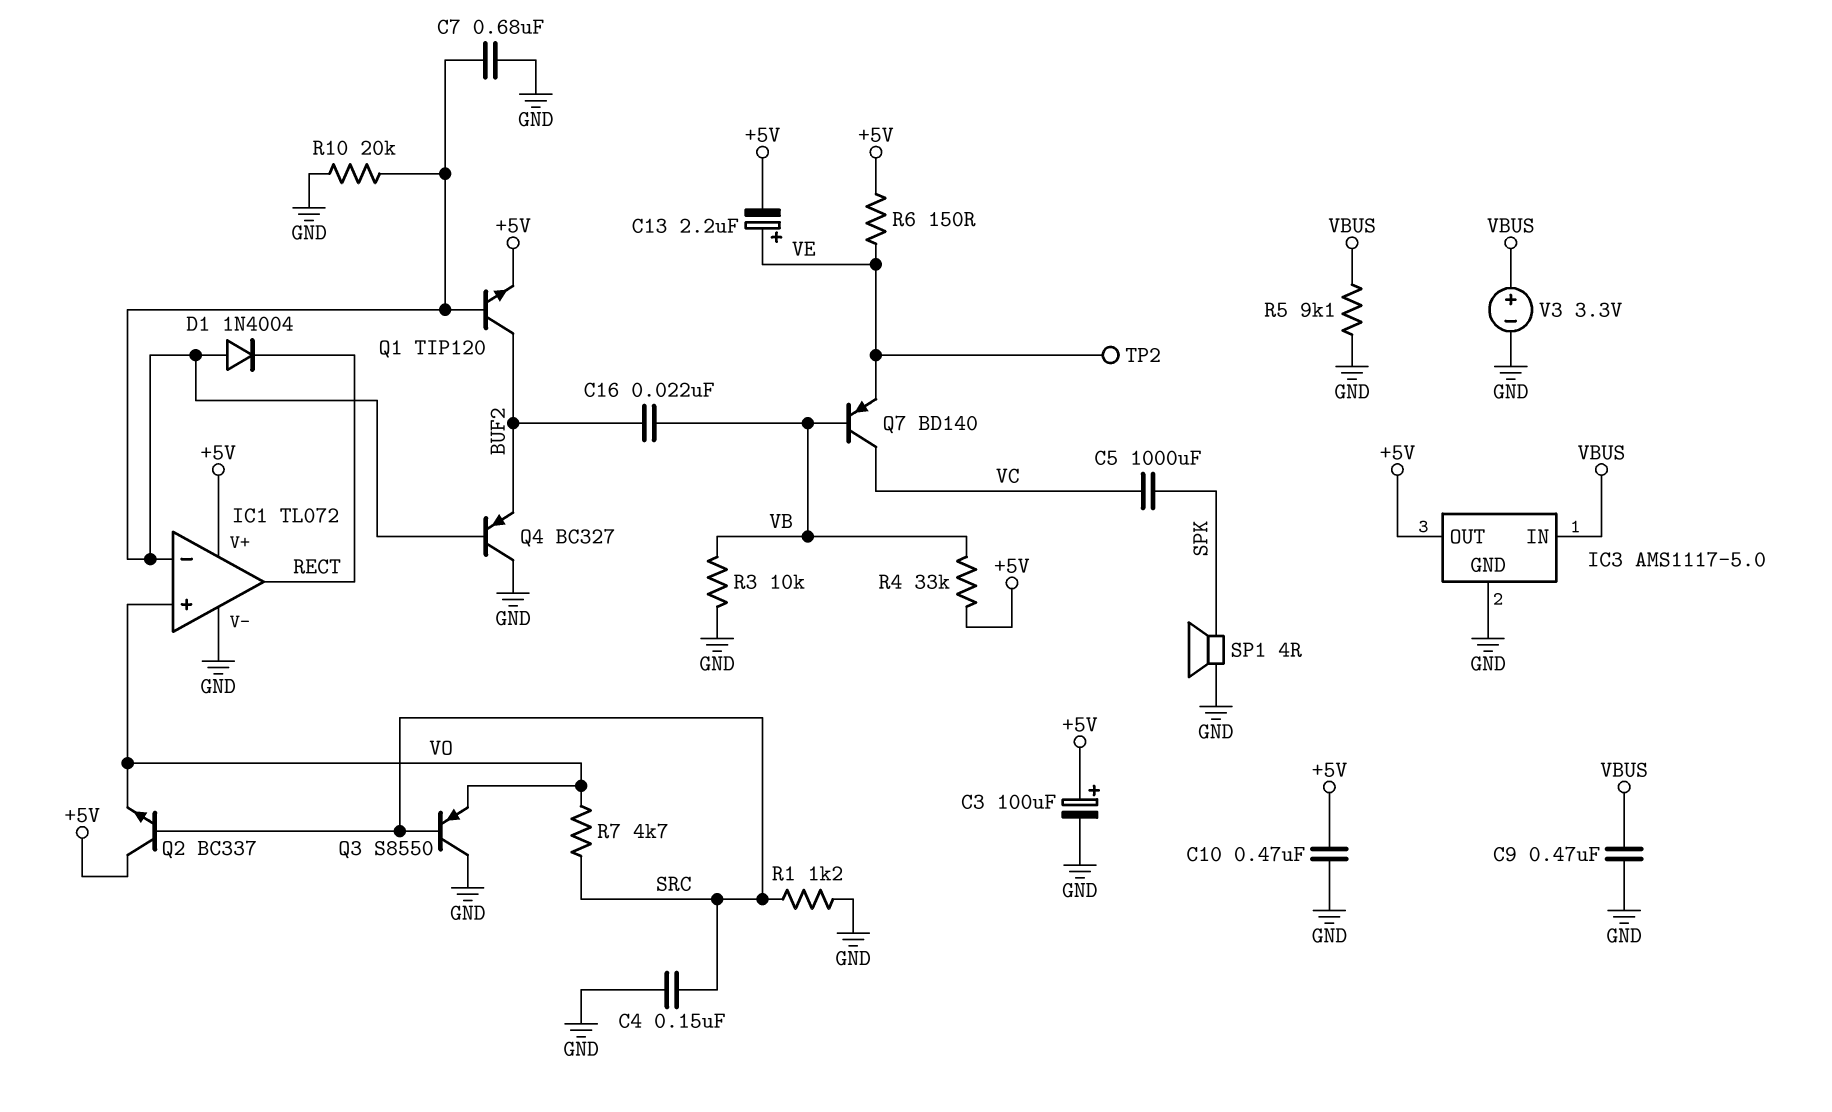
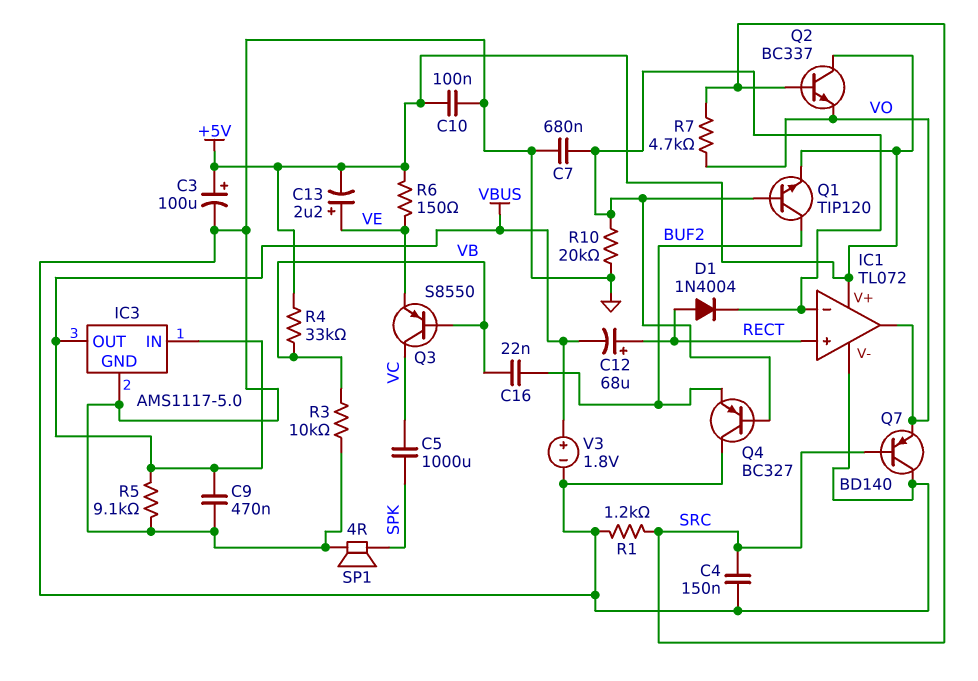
C10: 470nF (+5V, GND) -> 100nF (+5V, GND)
C12: none -> 68uF (plus RECT, minus VBUS)
D1: diode 1N4004 (A IC1/in-, K RECT) -> diode 1N4004 (A RECT, K IC1/in-)
IC1 pin in+: VO -> RECT
IC1 pin out: RECT -> VO
IC3 pin OUT: +5V -> VBUS
Q3: PNP S8550 (B SRC, C GND, E VO) -> PNP S8550 (B VB, C VC, E VE)
Q7: PNP BD140 (B VB, C VC, E VE) -> PNP BD140 (B SRC, C GND, E VO)
TP2: test point (VE) -> none
V3: 3.3V (plus VBUS, minus GND) -> 1.8V (plus VBUS, minus GND)

